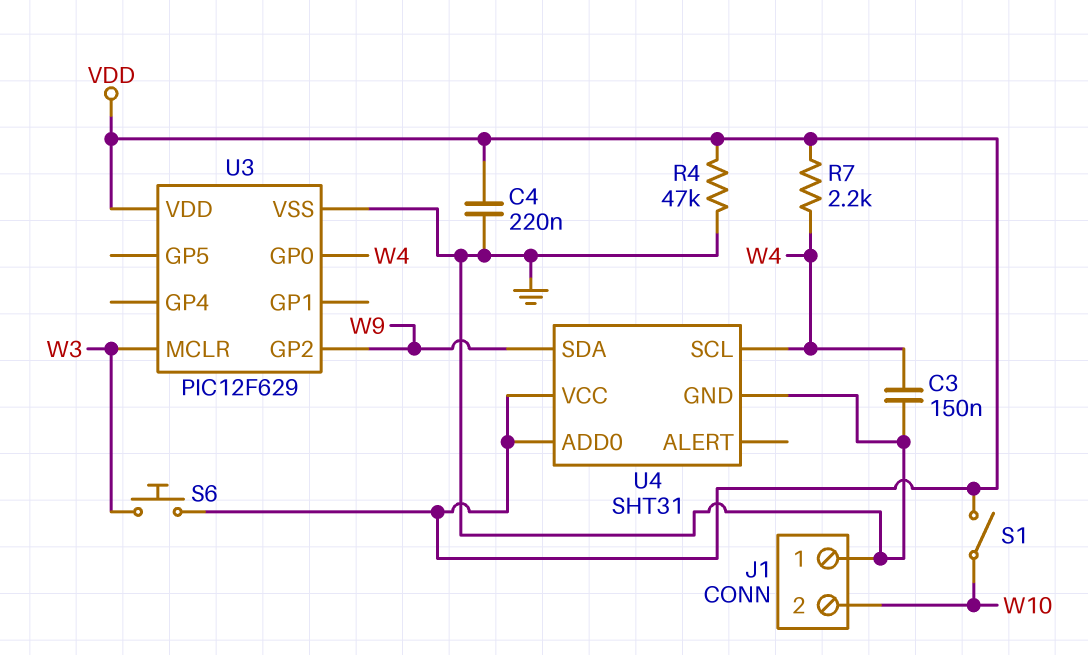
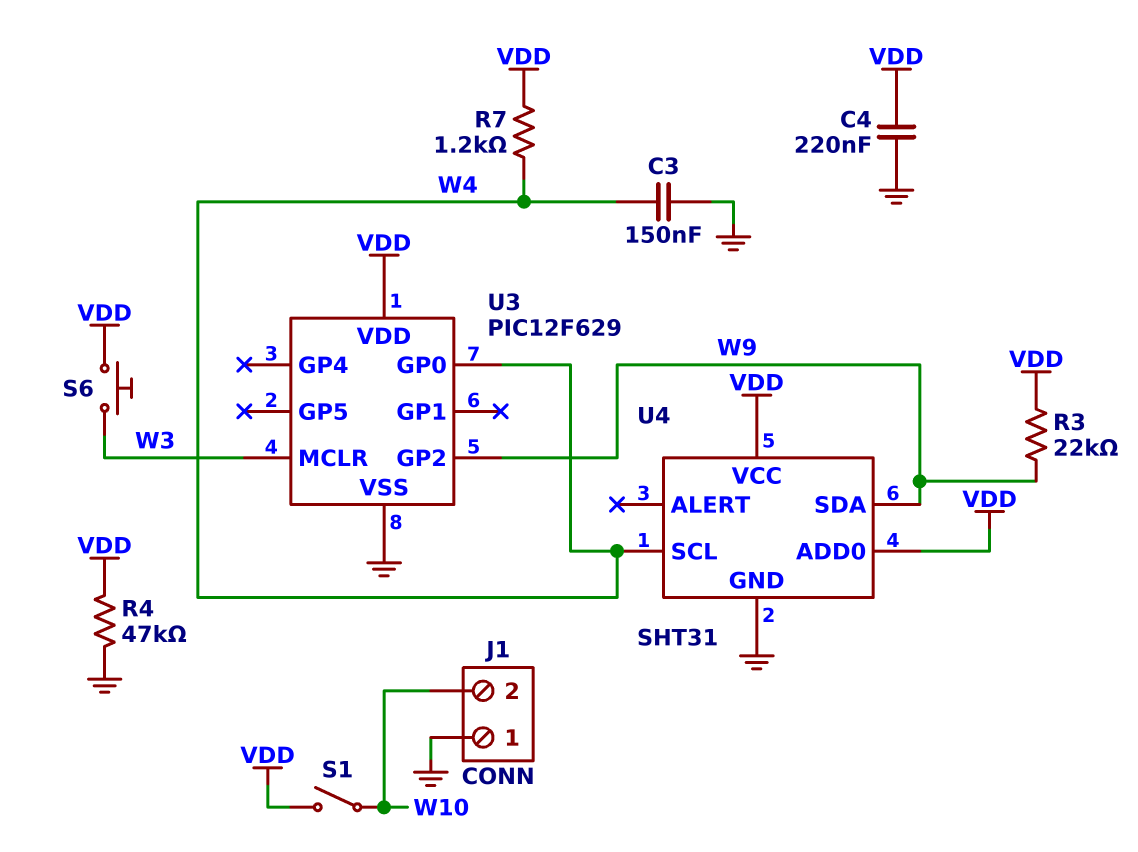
R3: none -> 22k (VDD, W9)
R7: 2.2k (VDD, W4) -> 1.2k (VDD, W4)

